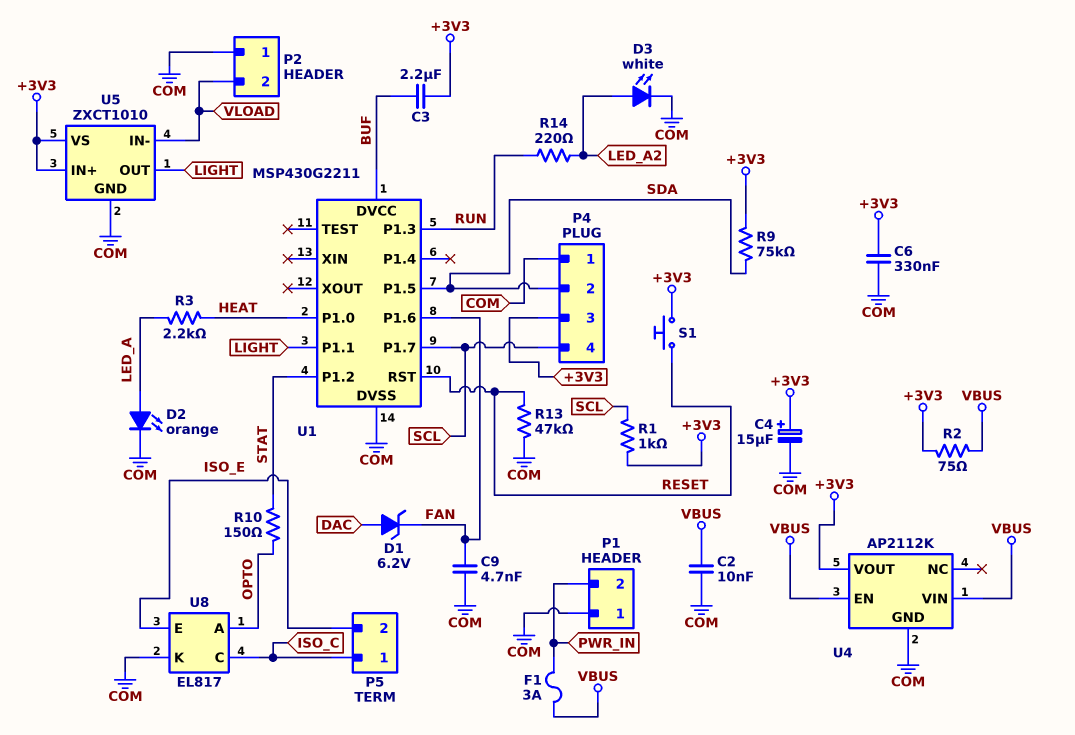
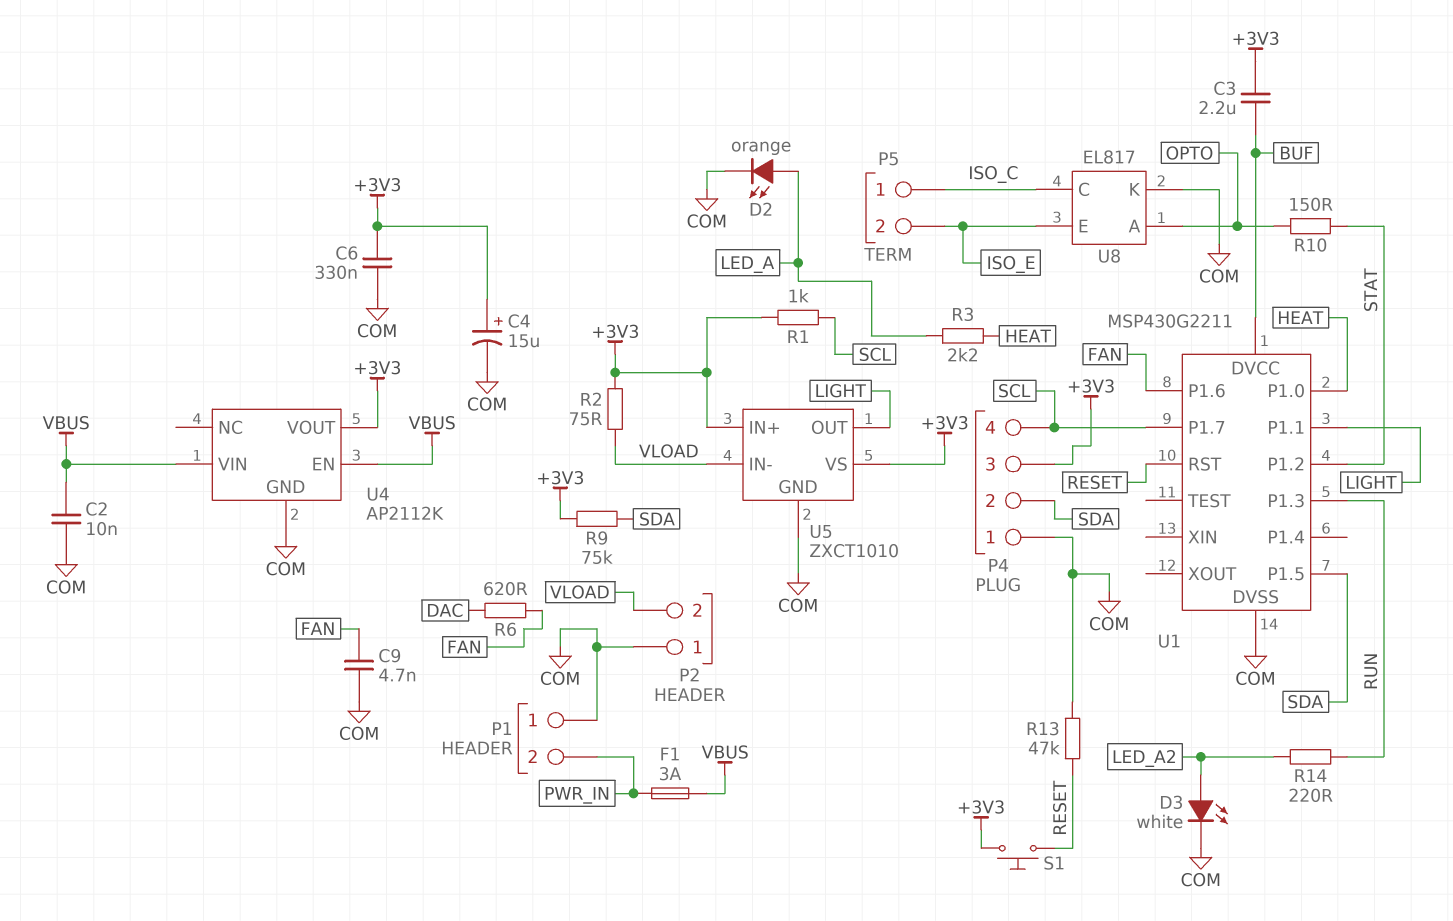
D1: zener 6.2V (A DAC, K FAN) -> none
R2: 75 (+3V3, VBUS) -> 75 (+3V3, VLOAD)
R6: none -> 620 (DAC, FAN)

